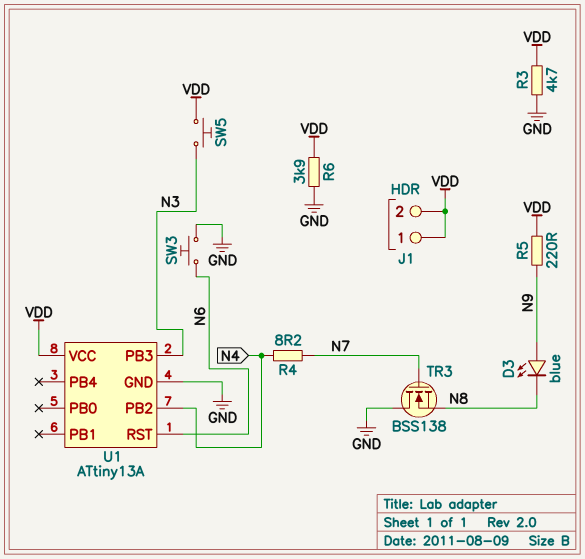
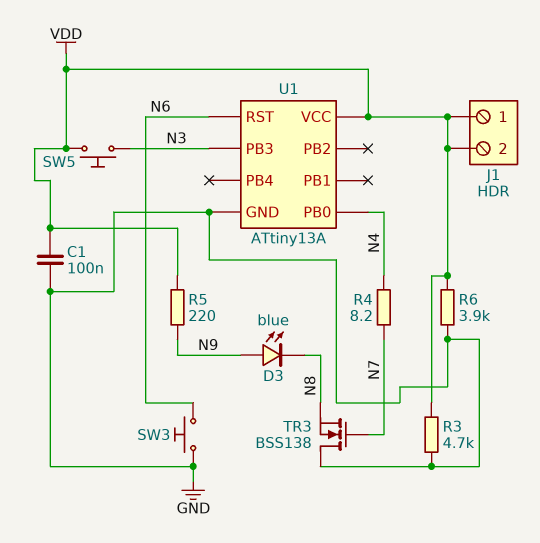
C1: none -> 100nF (GND, VDD)
U1 pin PB0: none -> N4
U1 pin PB2: N4 -> none

